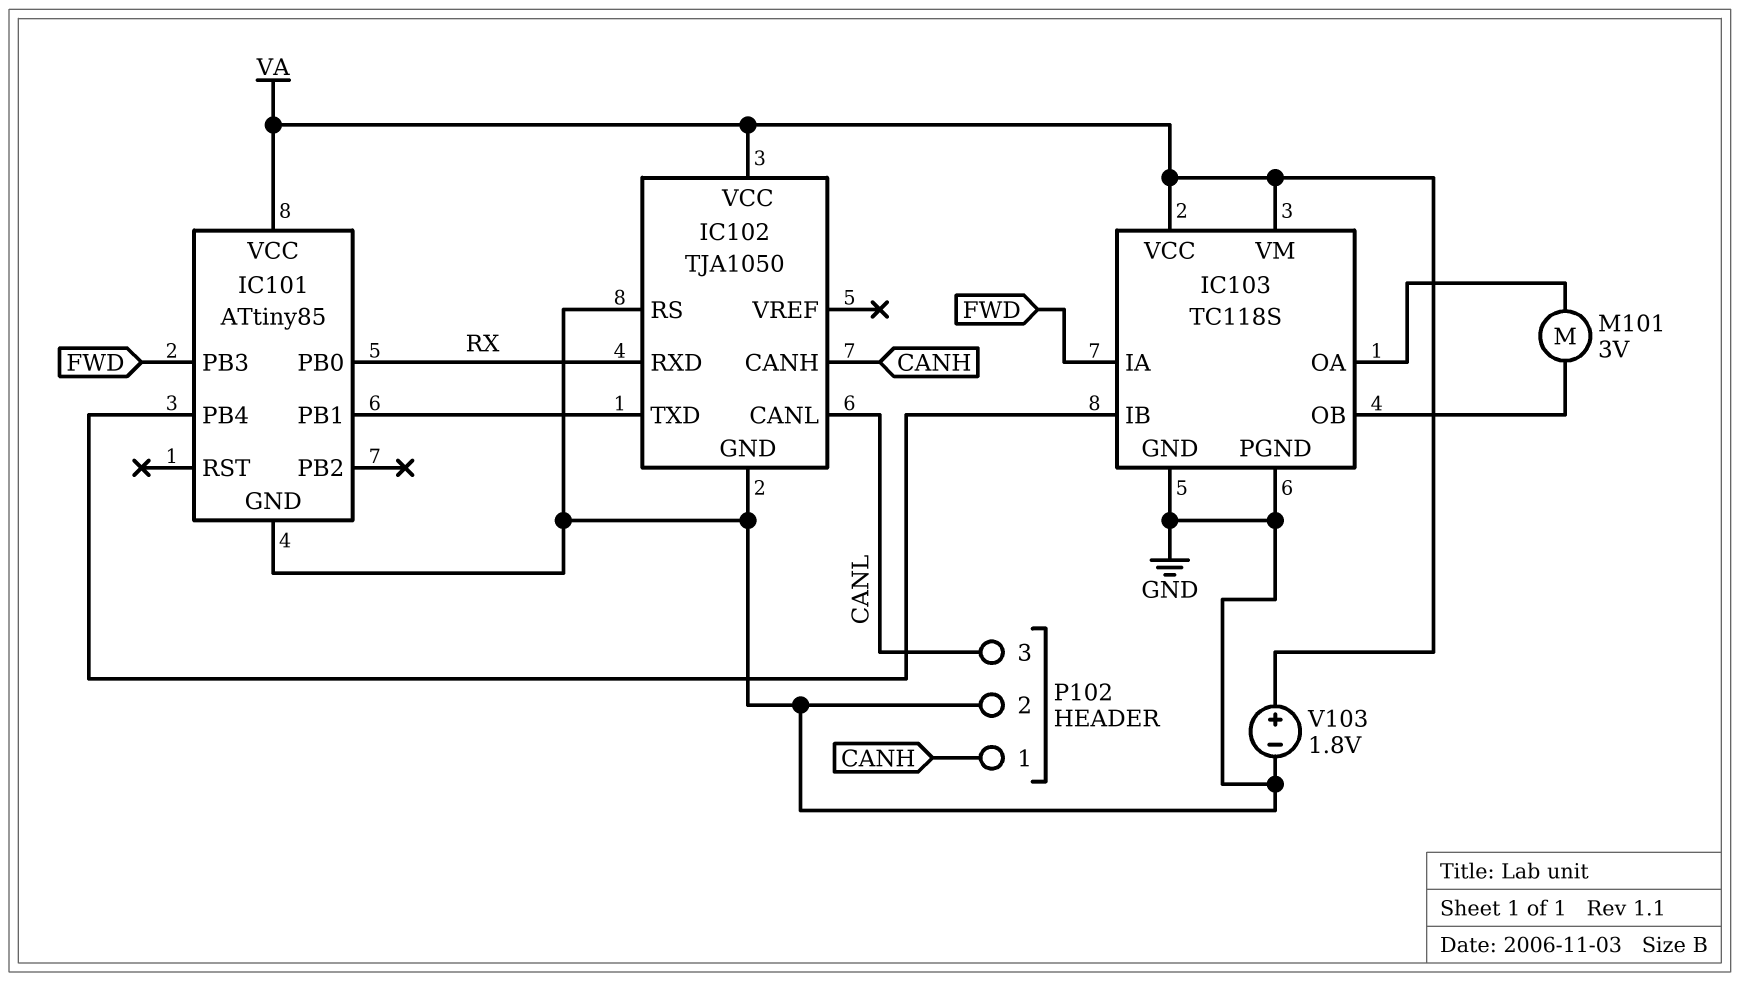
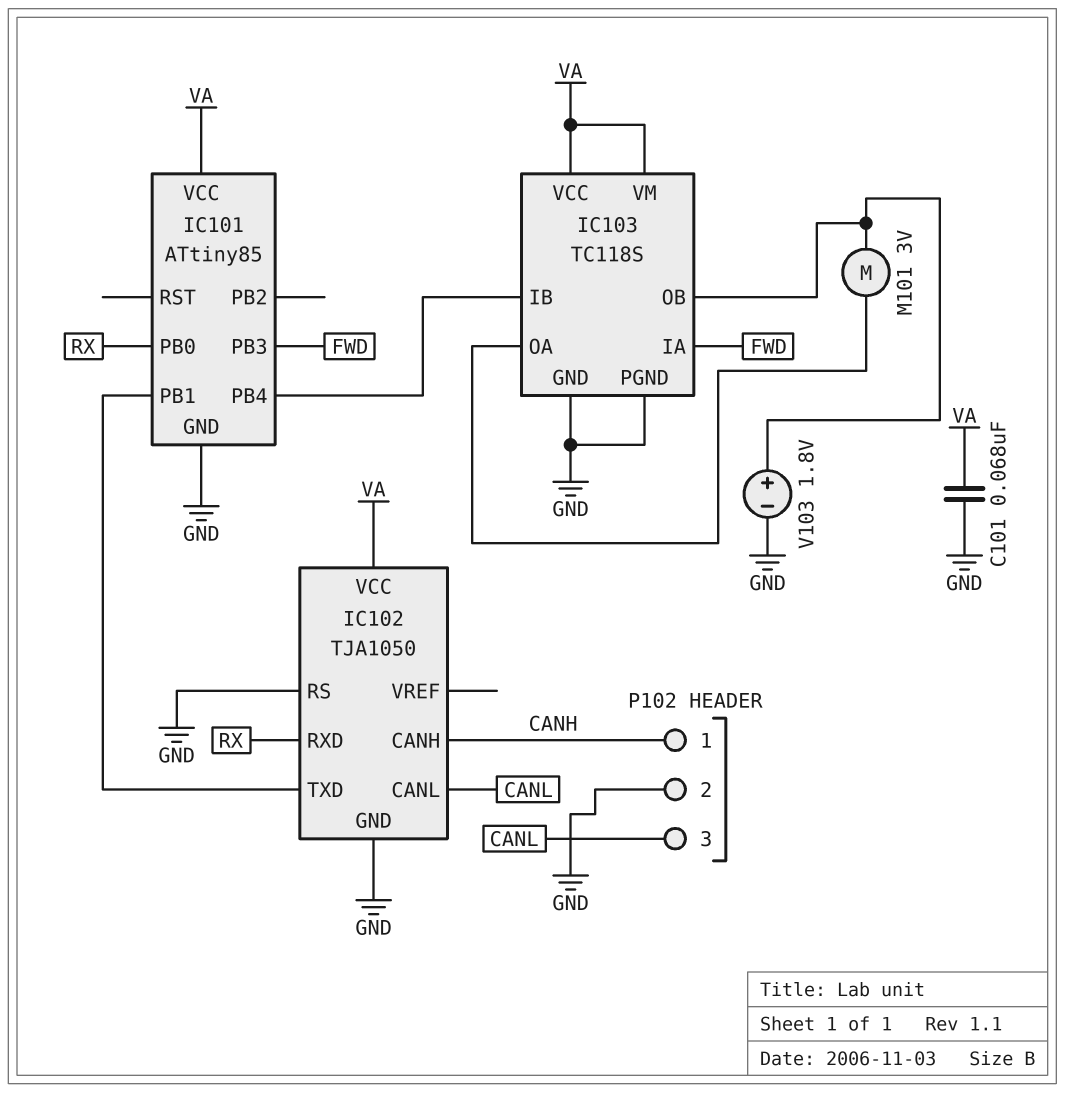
C101: none -> 68nF (GND, VA)
V103: 1.8V (plus VA, minus GND) -> 1.8V (plus IC103/OB, minus GND)

